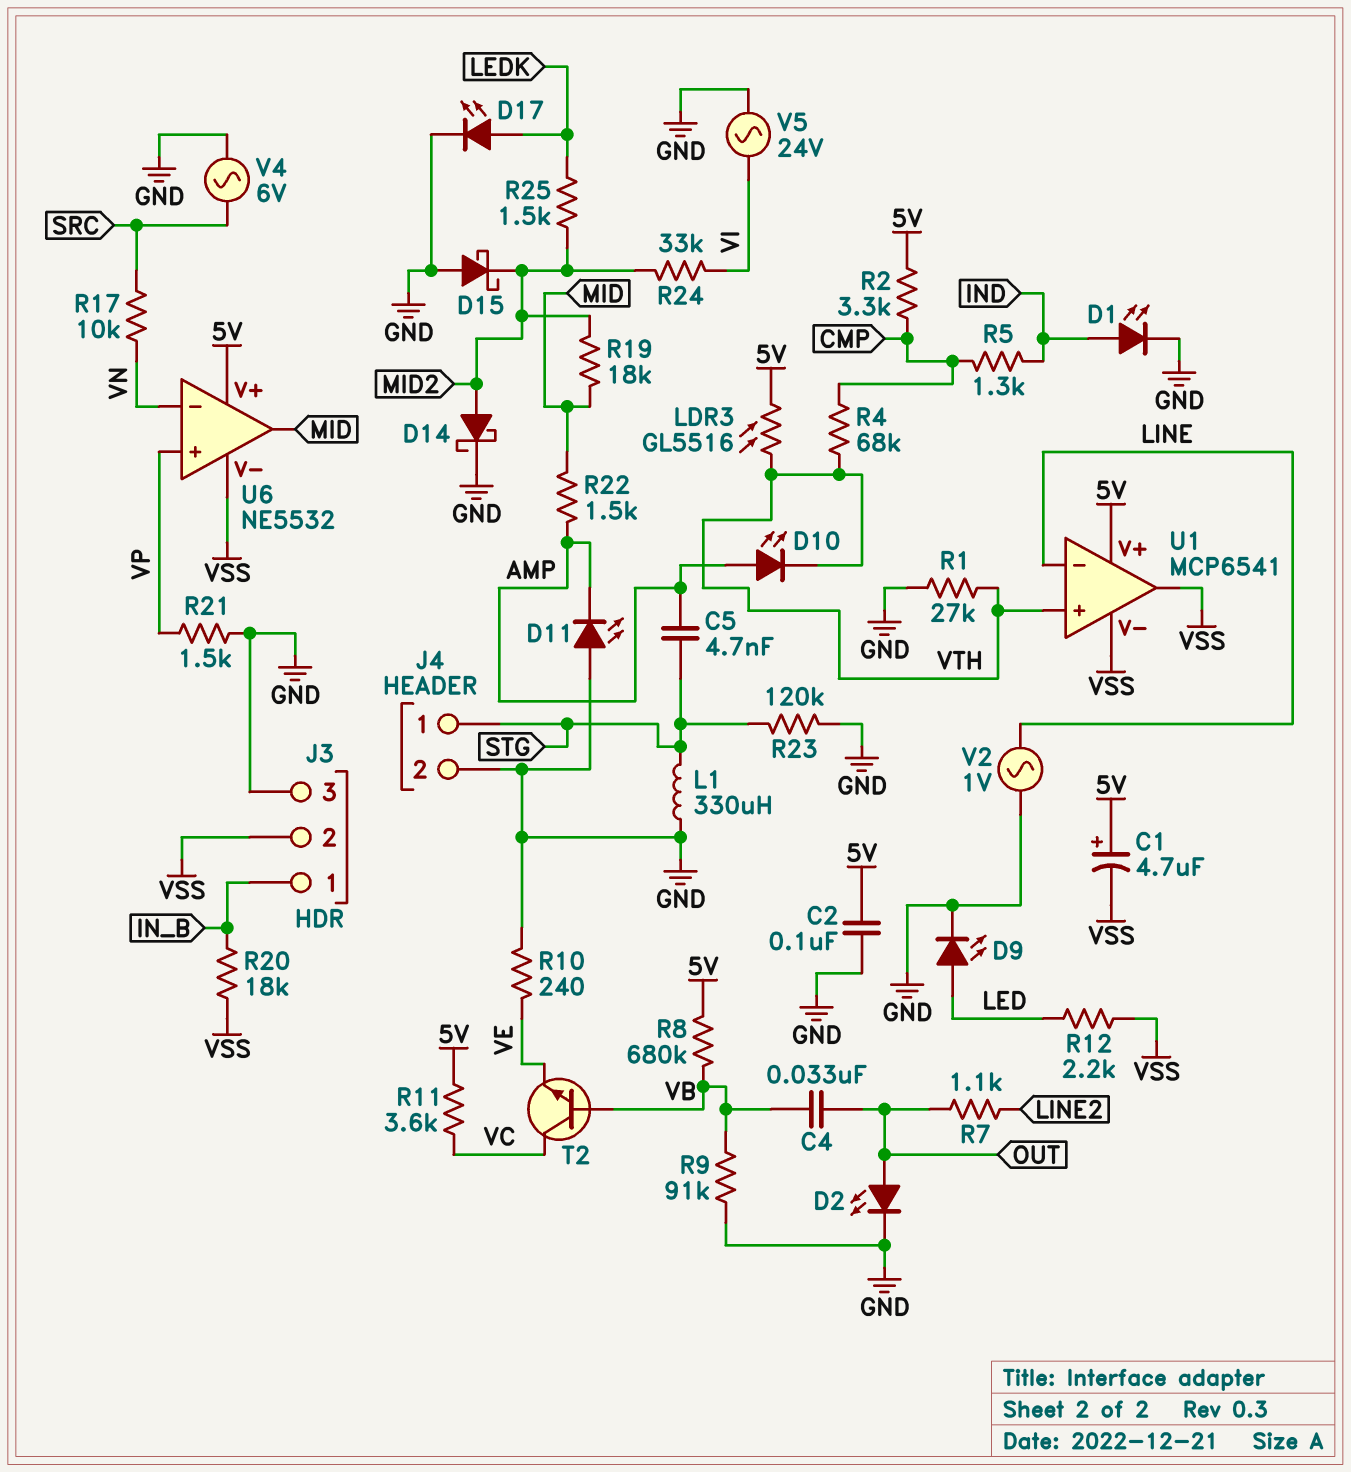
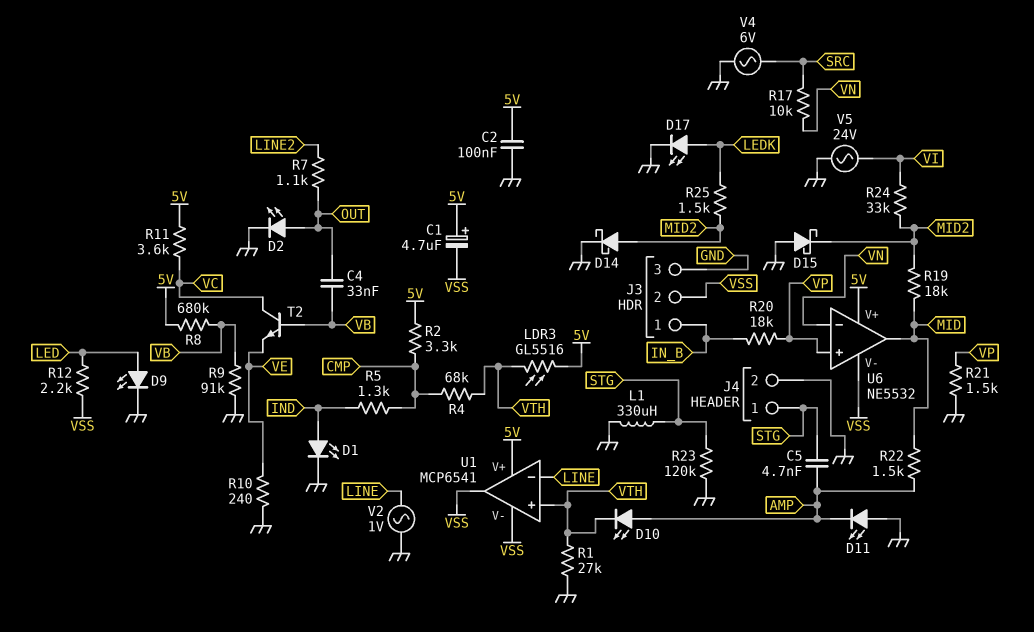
R20: 18k (IN_B, VSS) -> 18k (IN_B, VP)

